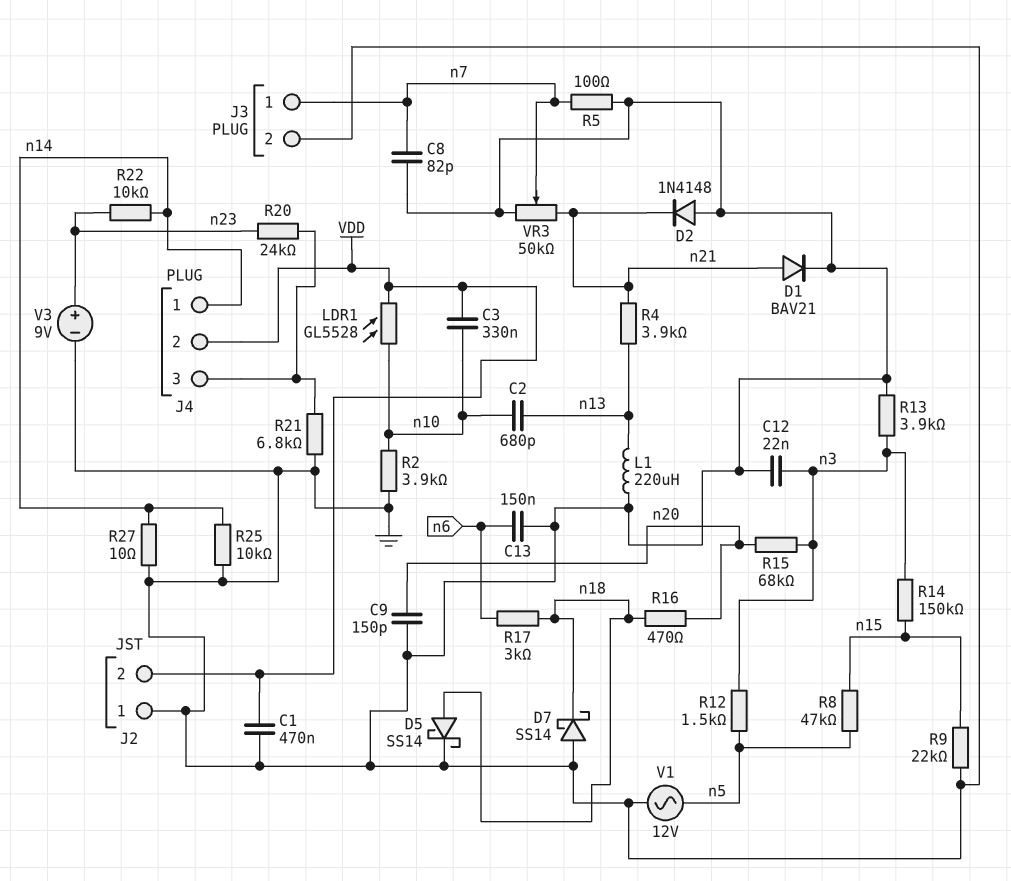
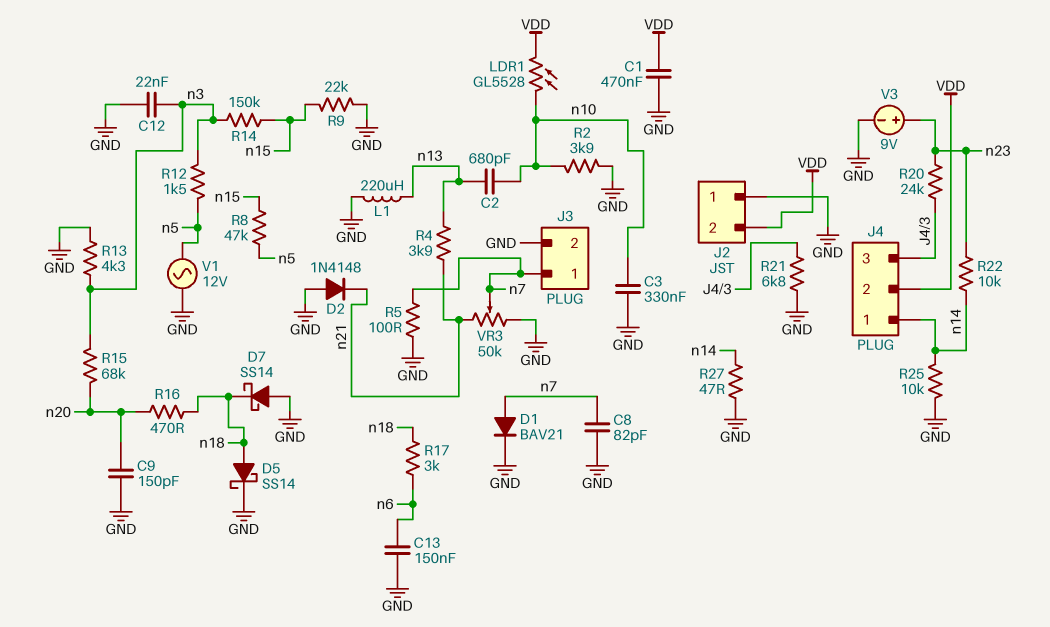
C3: 330nF (VDD, n10) -> 330nF (GND, n10)
D1: diode BAV21 (A n21, K GND) -> diode BAV21 (A n7, K GND)
R13: 3.9k (GND, n3) -> 4.3k (GND, n3)
R27: 10 (GND, n14) -> 47 (GND, n14)

